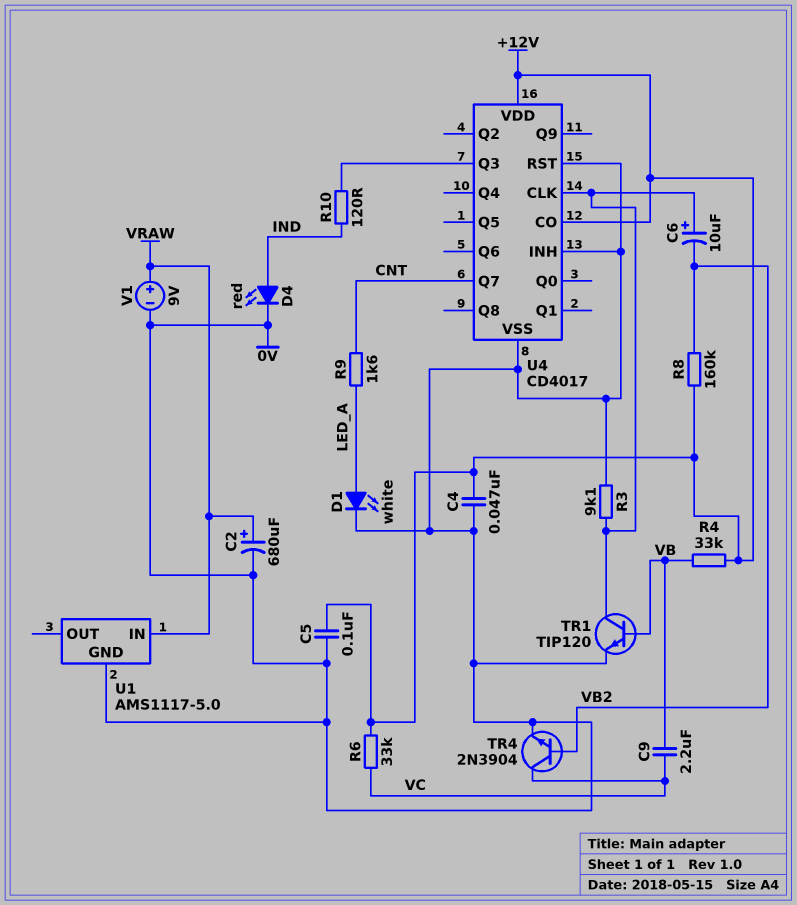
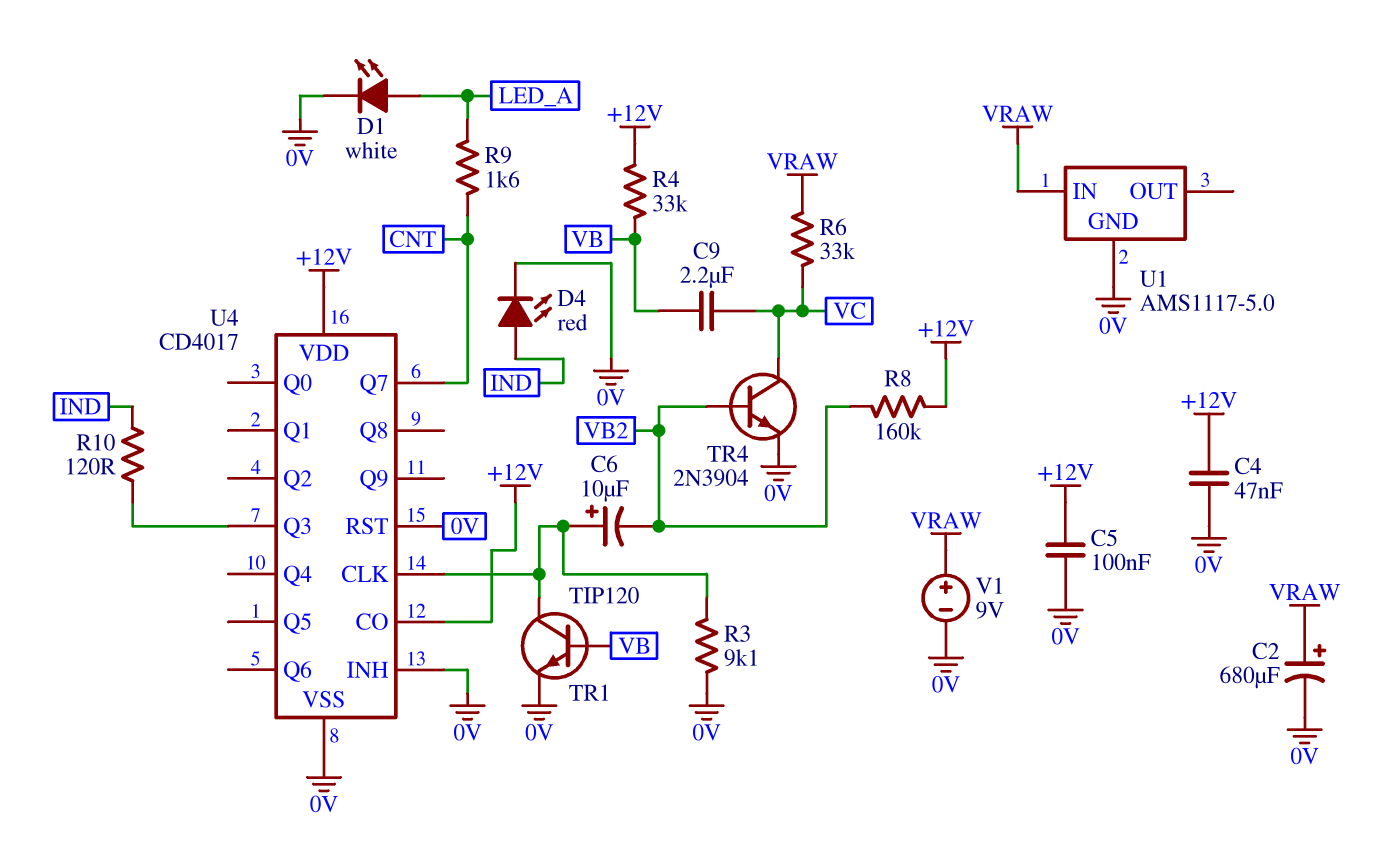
R6: 33k (+12V, VC) -> 33k (VC, VRAW)

